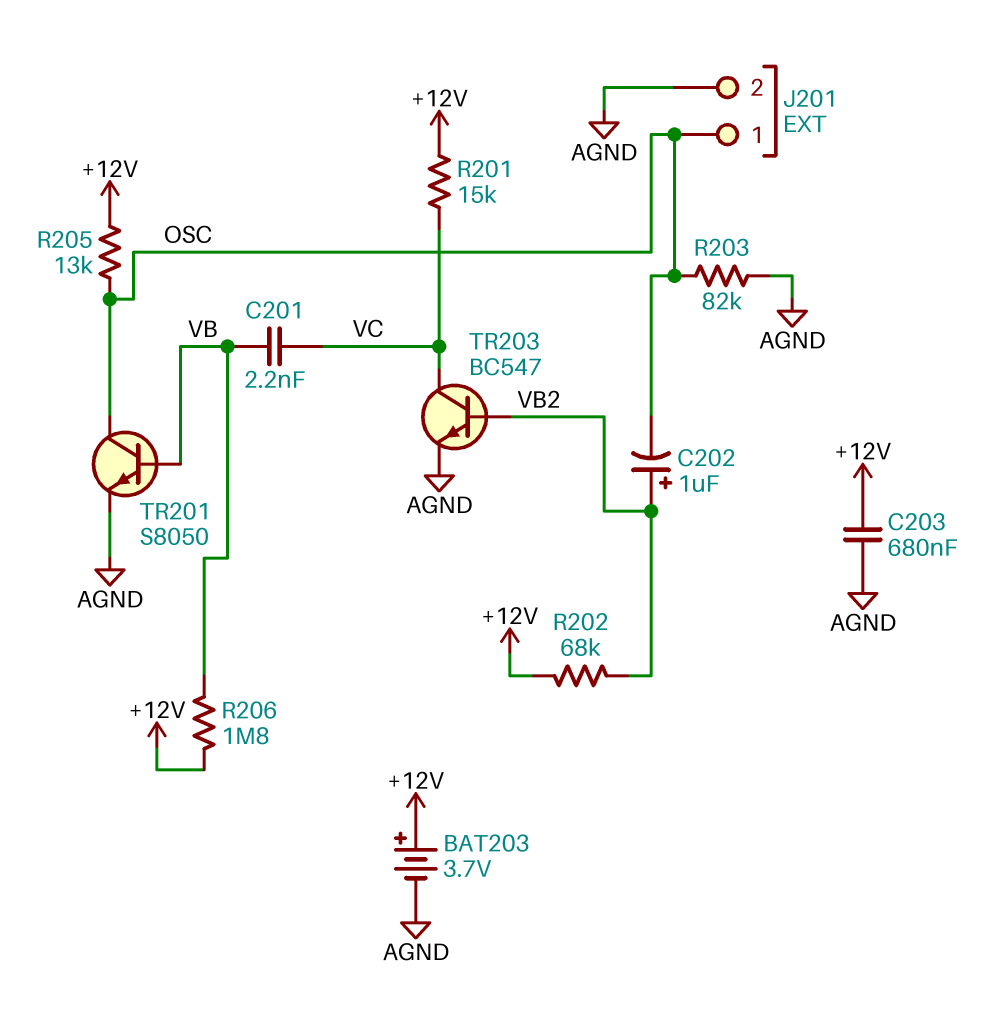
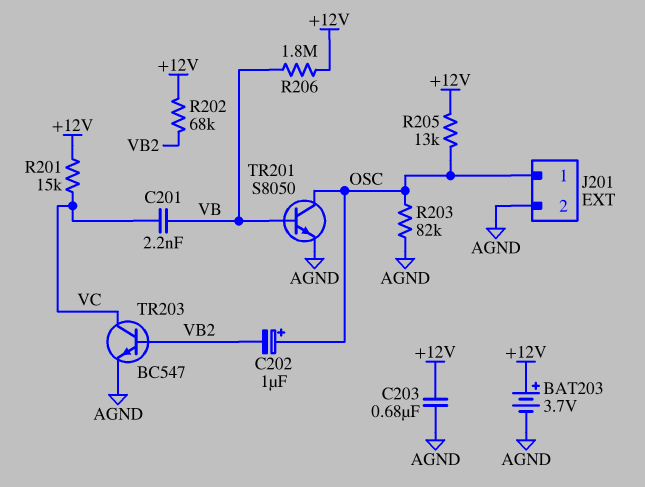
C202: 1uF (plus VB2, minus OSC) -> 1uF (plus OSC, minus VB2)

